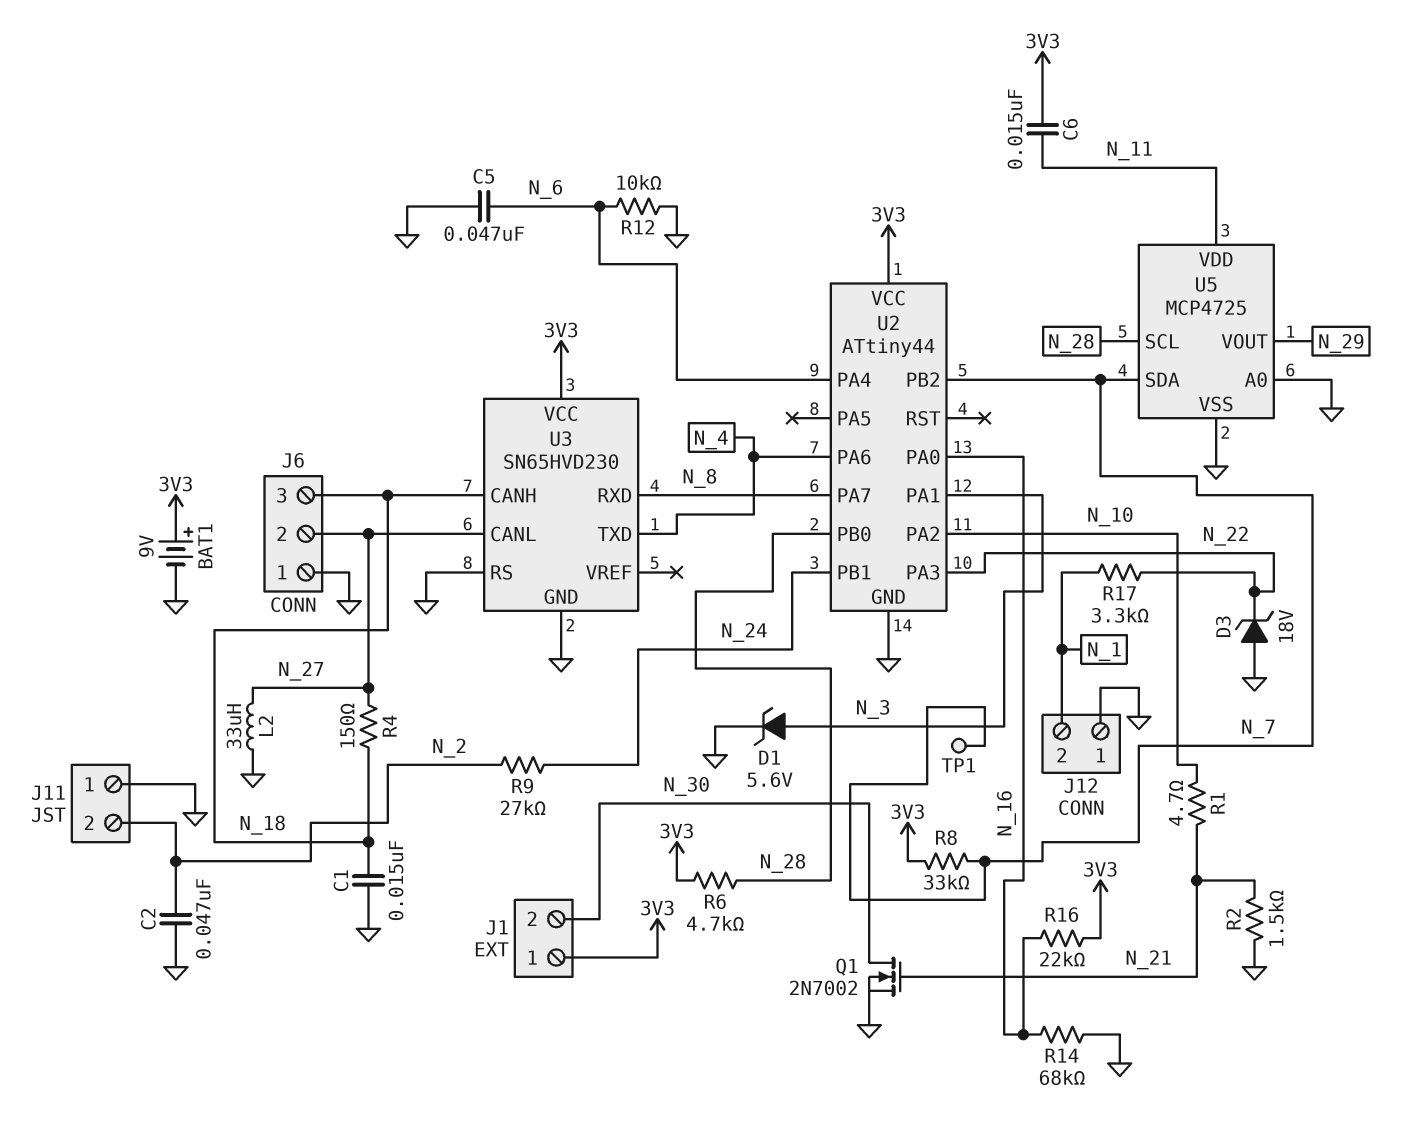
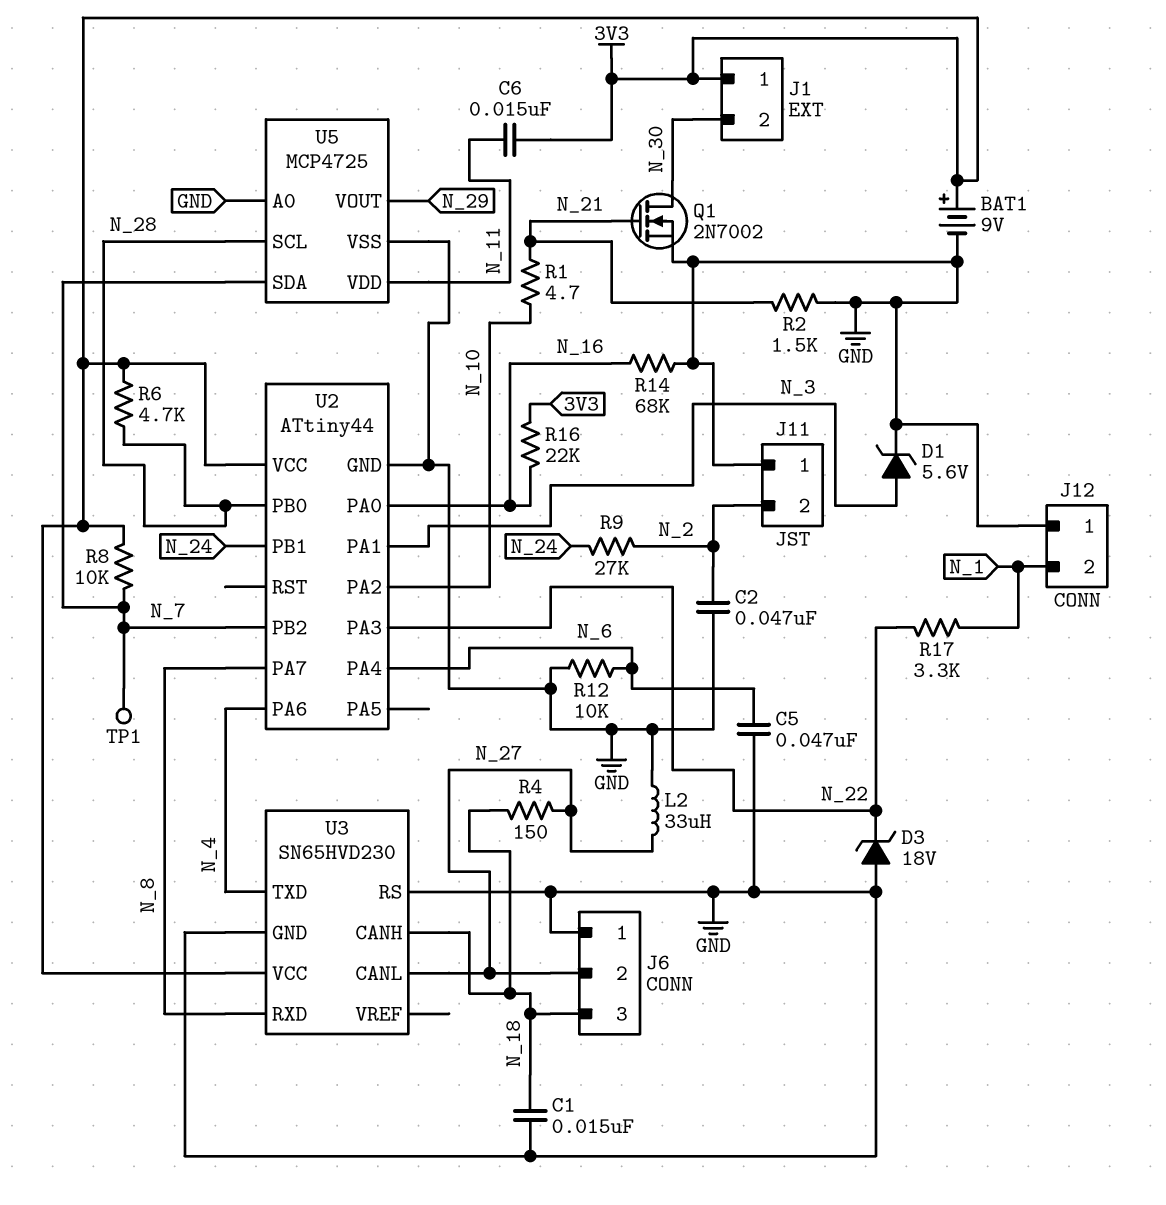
R8: 33k (3V3, N_7) -> 10k (3V3, N_7)

